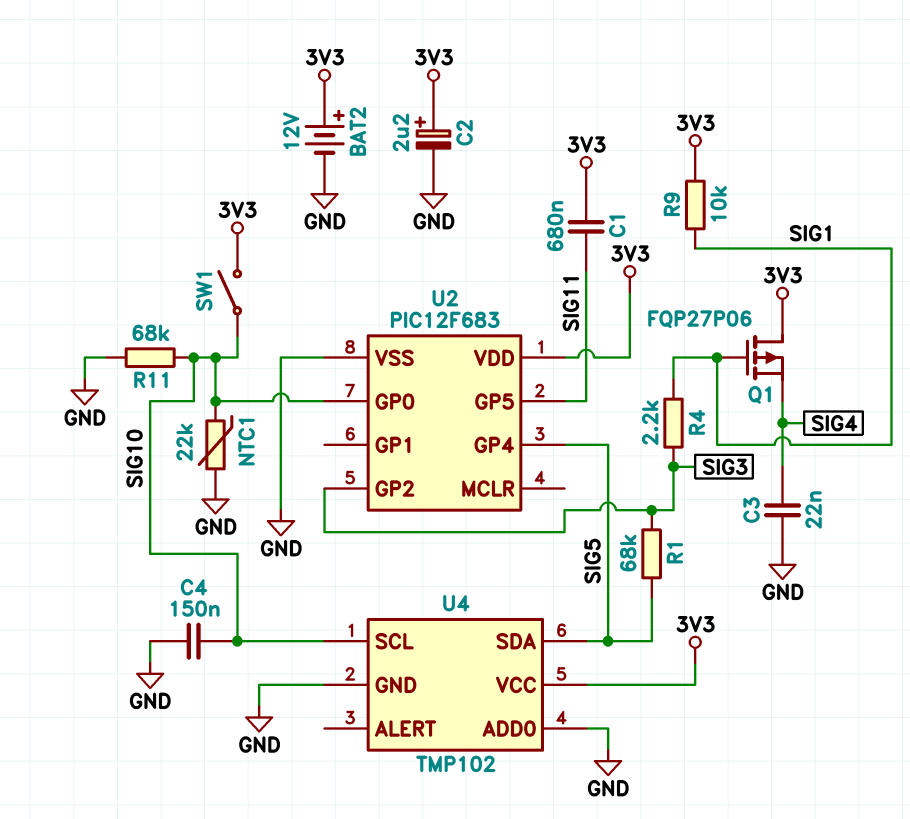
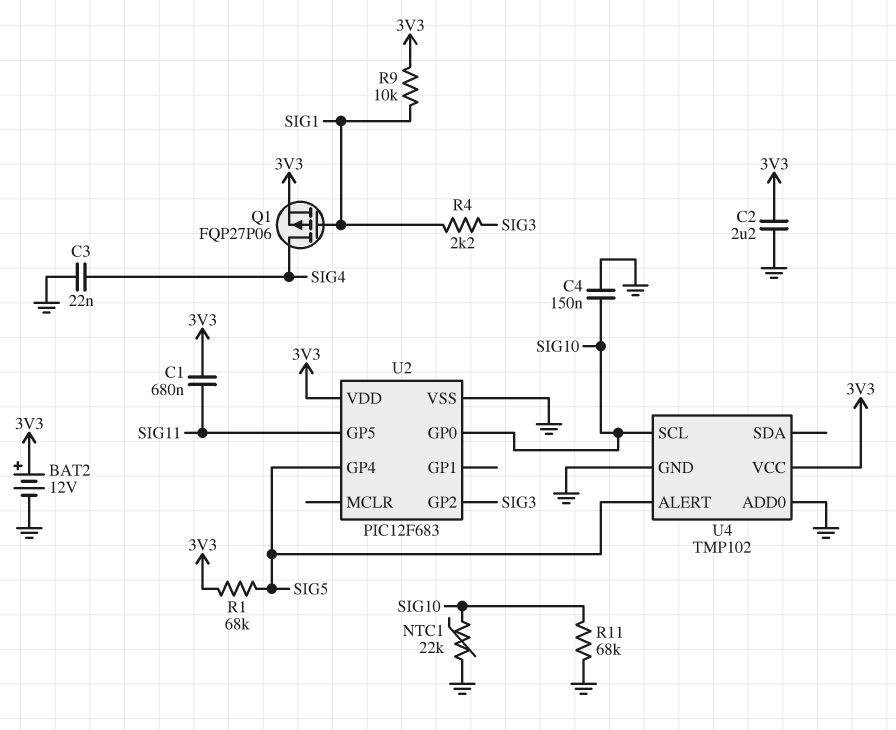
C2: 2.2uF (plus 3V3, minus GND) -> 2.2uF (3V3, GND)
Q1: PMOS FQP27P06 (G SIG1, D 3V3, S SIG4) -> PMOS FQP27P06 (G SIG1, D SIG4, S 3V3)
R1: 68k (SIG3, SIG5) -> 68k (3V3, SIG5)
SW1: switch (3V3, SIG10) -> none
U4 pin ALERT: none -> SIG5
U4 pin SDA: SIG5 -> none

